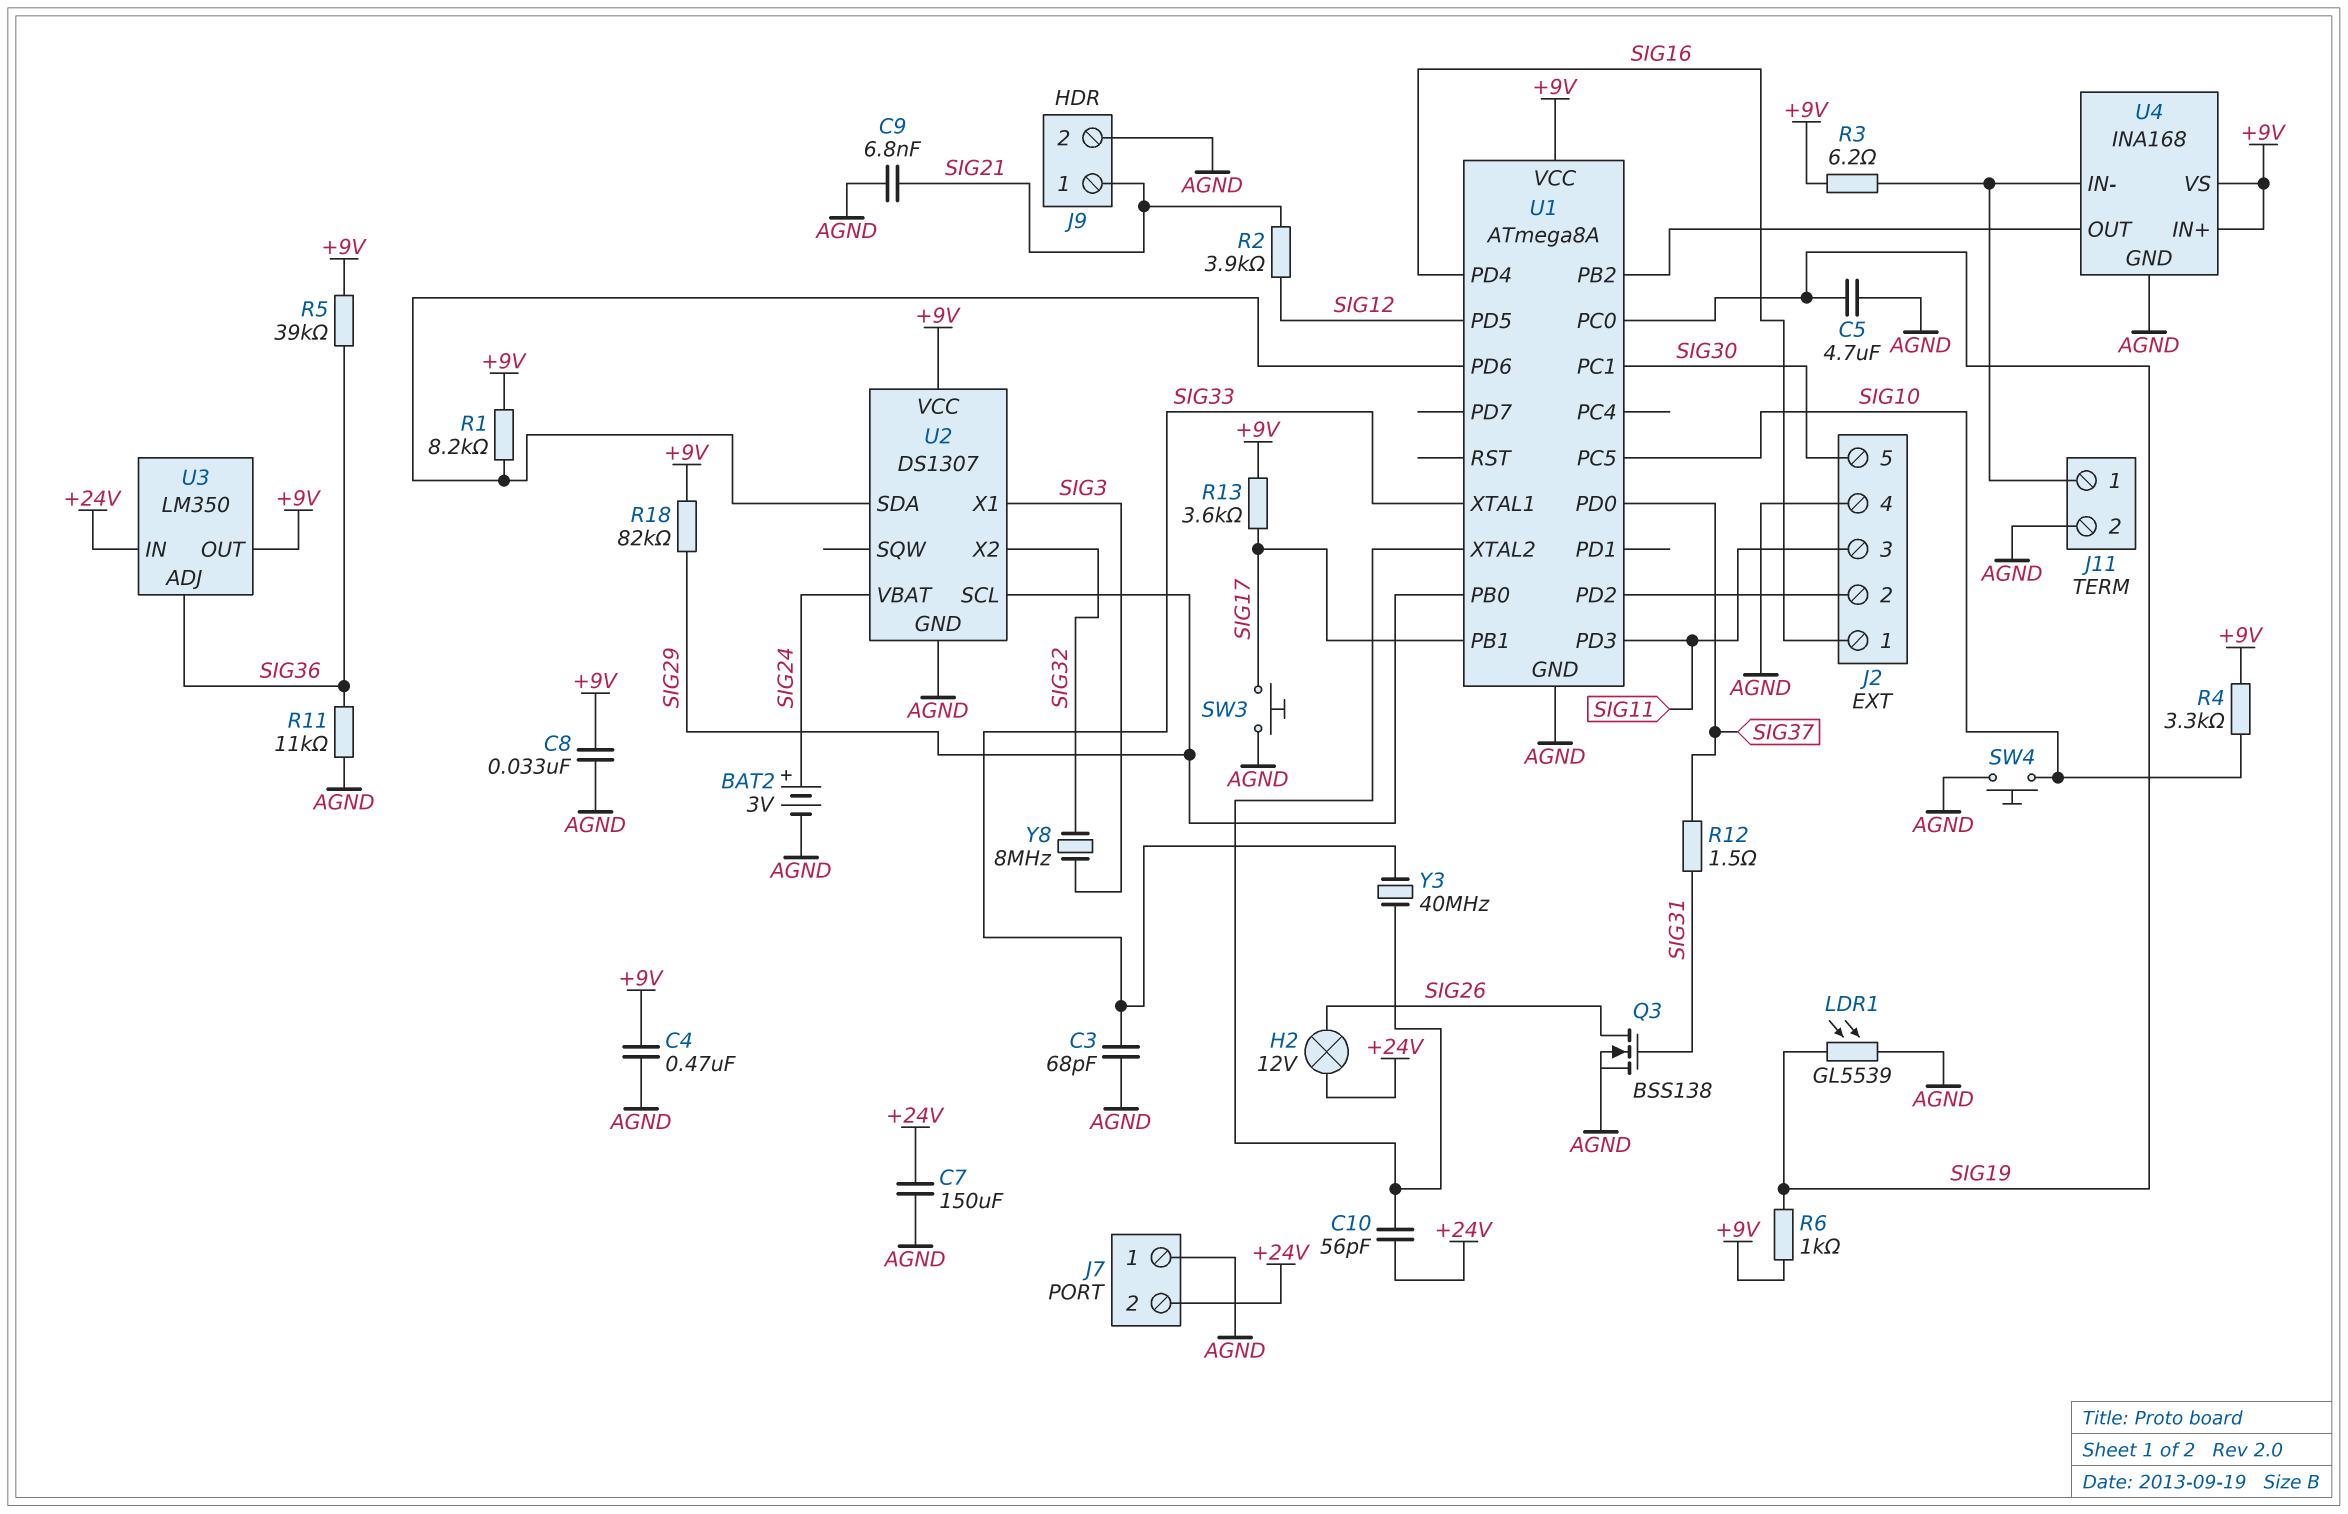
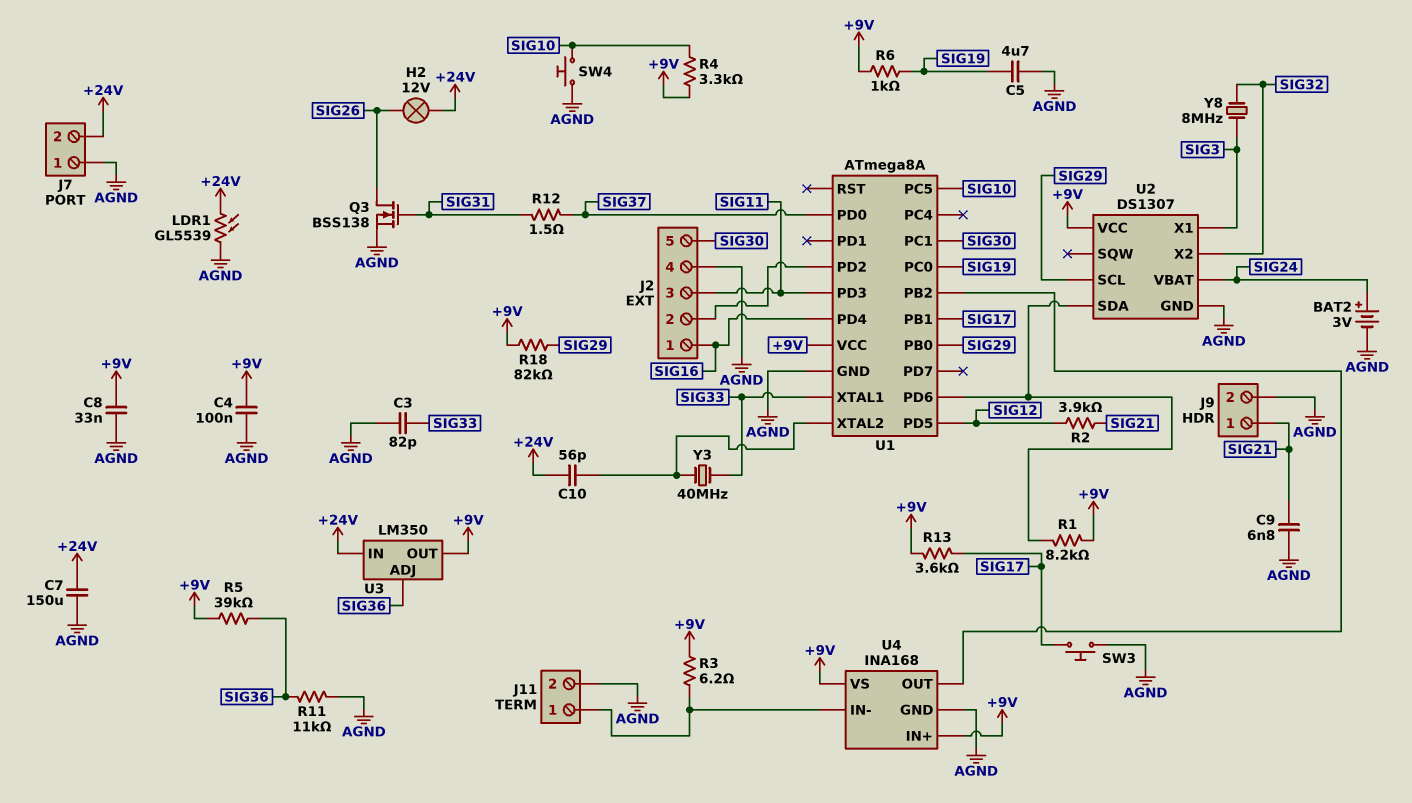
C3: 68pF (AGND, SIG33) -> 82pF (AGND, SIG33)
C4: 470nF (+9V, AGND) -> 100nF (+9V, AGND)
LDR1: GL5539 (AGND, SIG19) -> GL5539 (+24V, AGND)

